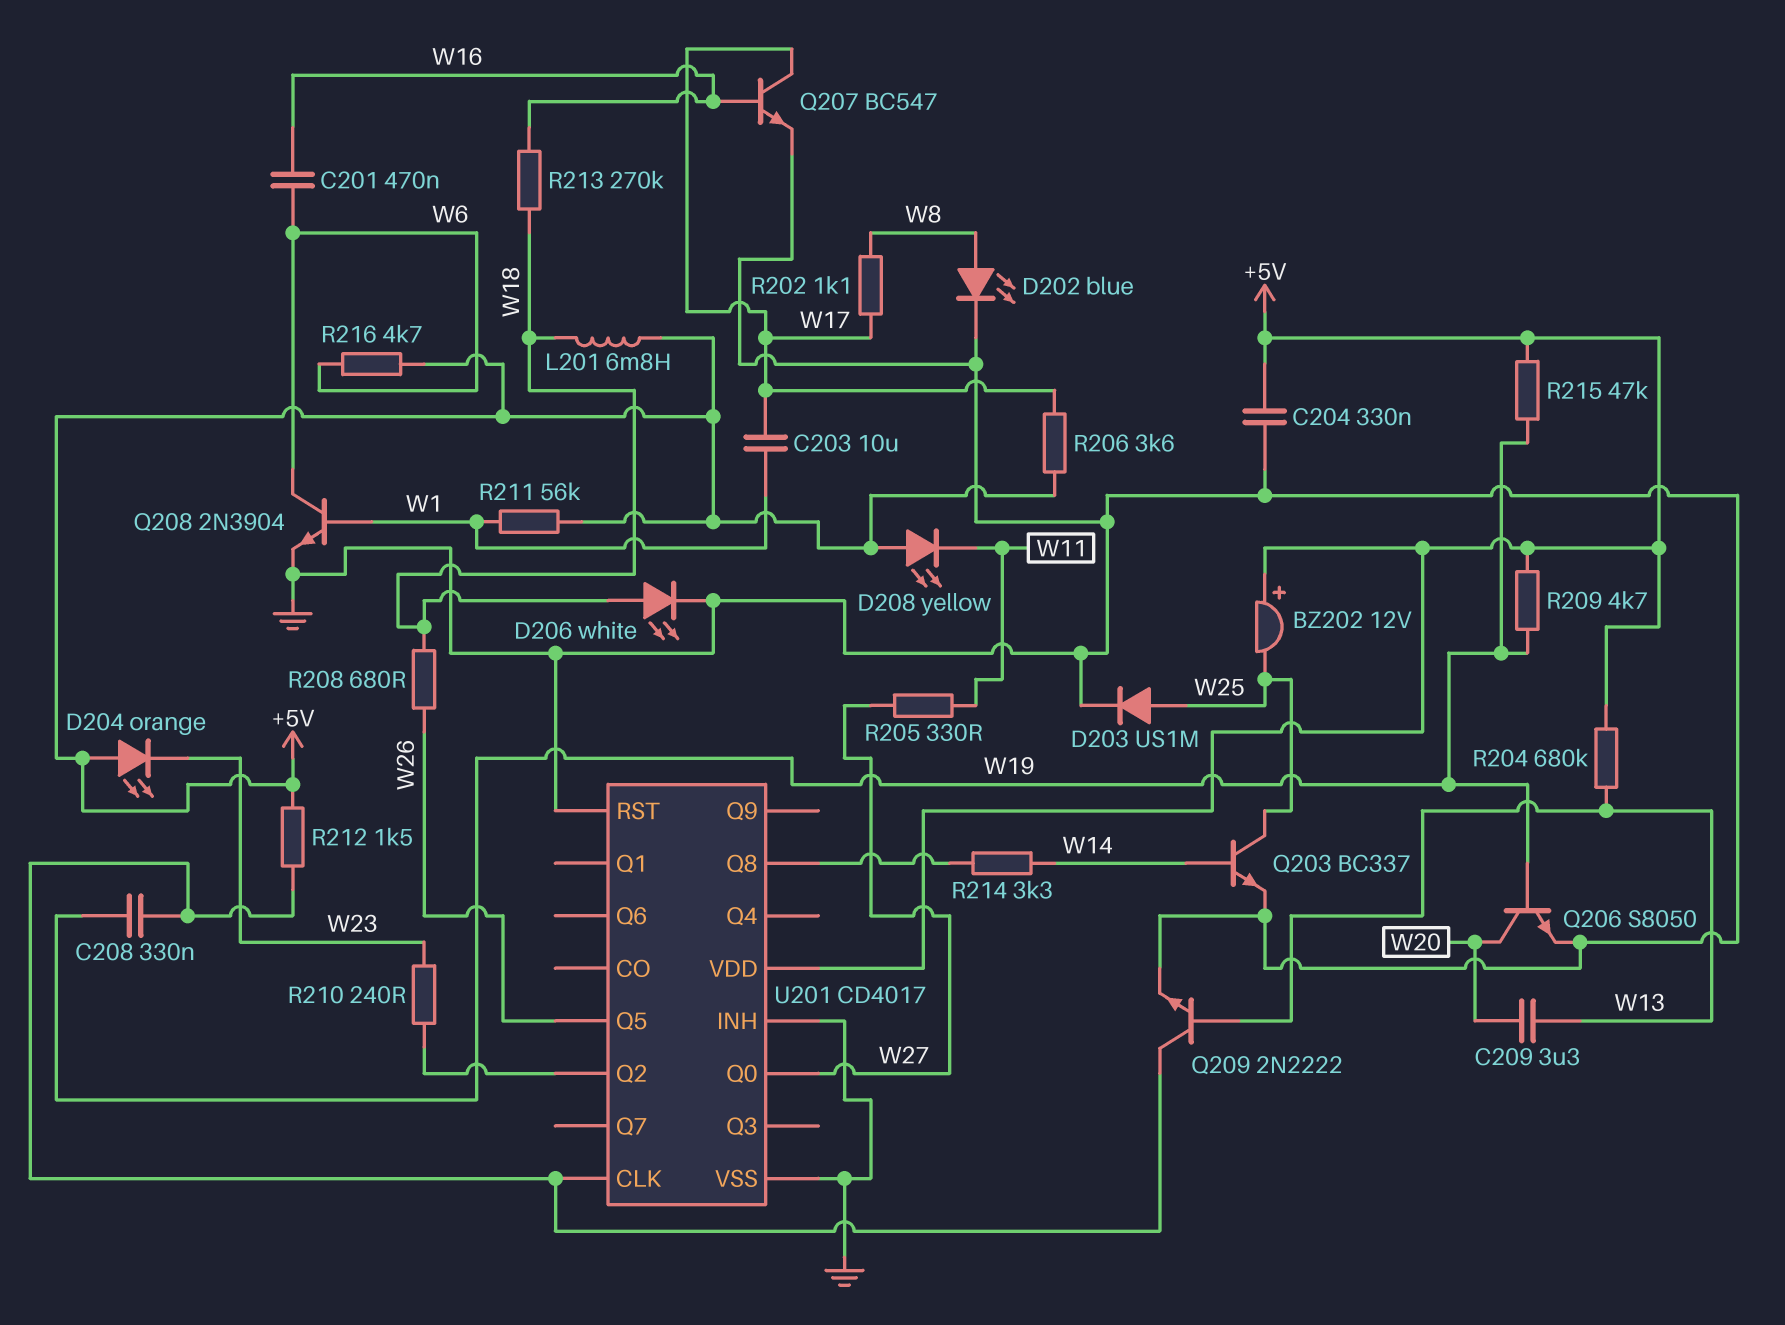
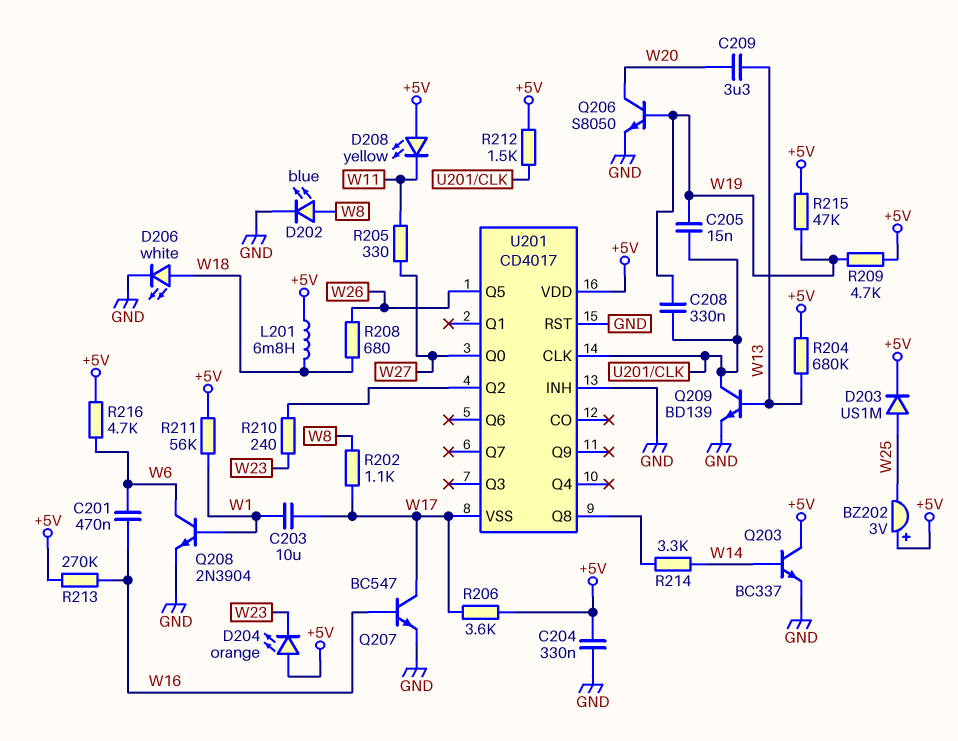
BZ202: buzzer 12V (plus +5V, minus W25) -> buzzer 3V (plus +5V, minus W25)
C205: none -> 15nF (U201/CLK, W19)
D203: diode US1M (A W25, K GND) -> diode US1M (A W25, K +5V)
Q203: NPN BC337 (B W14, C W25, E GND) -> NPN BC337 (B W14, C +5V, E GND)
Q209: NPN 2N2222 (B W13, C U201/CLK, E GND) -> NPN BD139 (B W13, C U201/CLK, E GND)
R213: 270k (W16, W18) -> 270k (+5V, W16)
U201 pin VSS: GND -> W17

